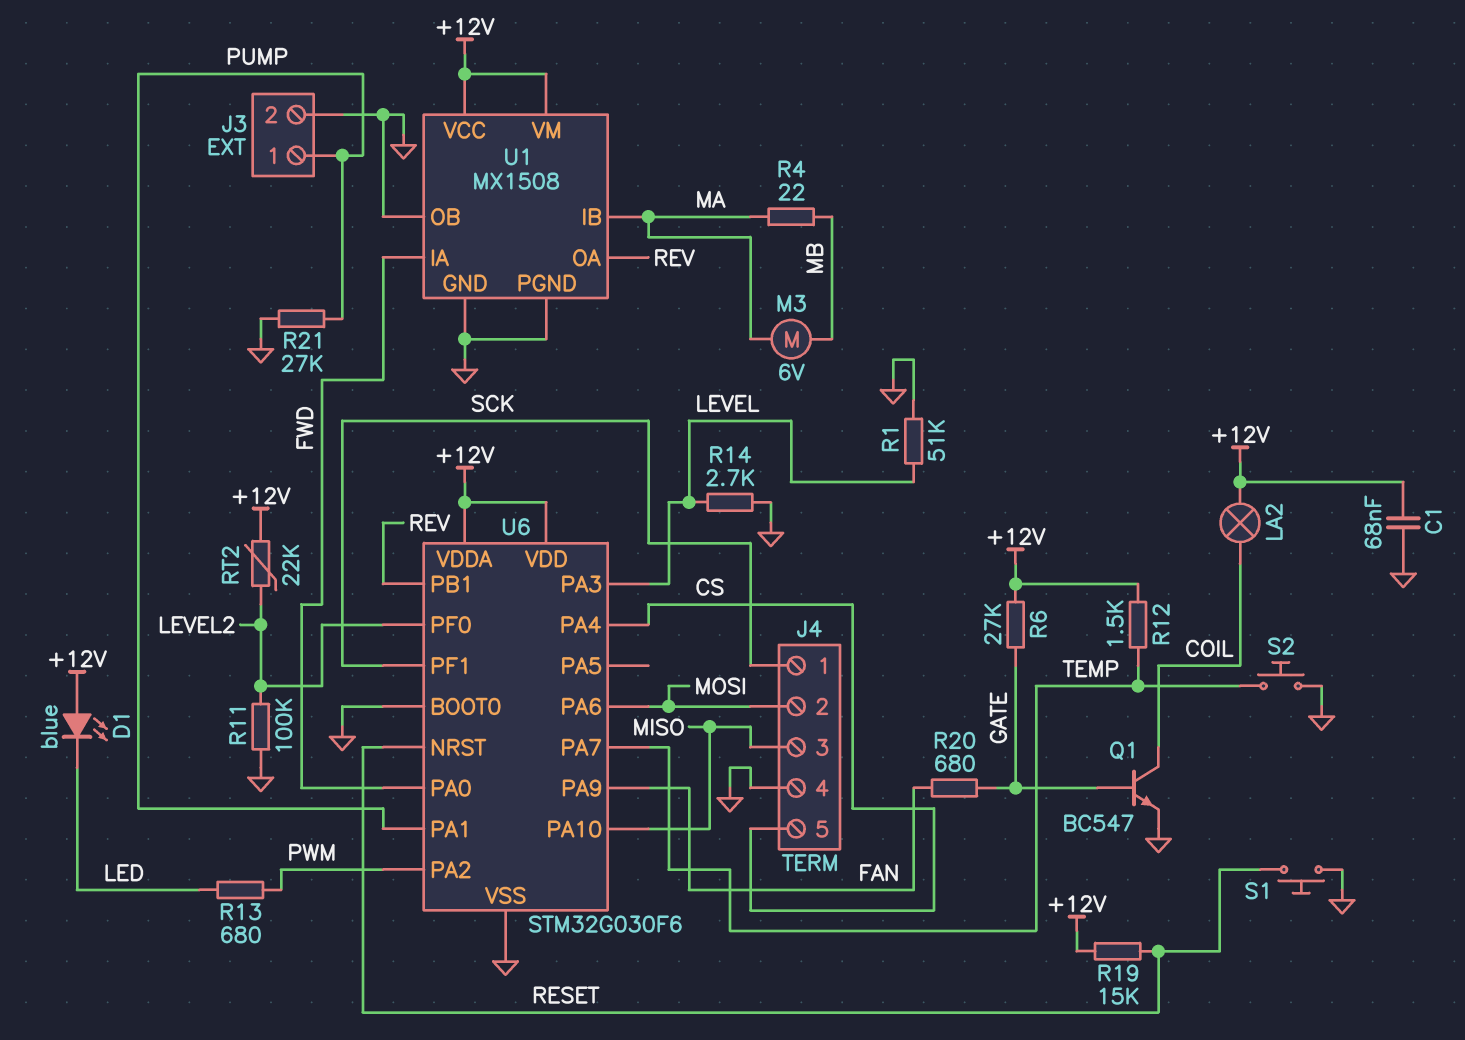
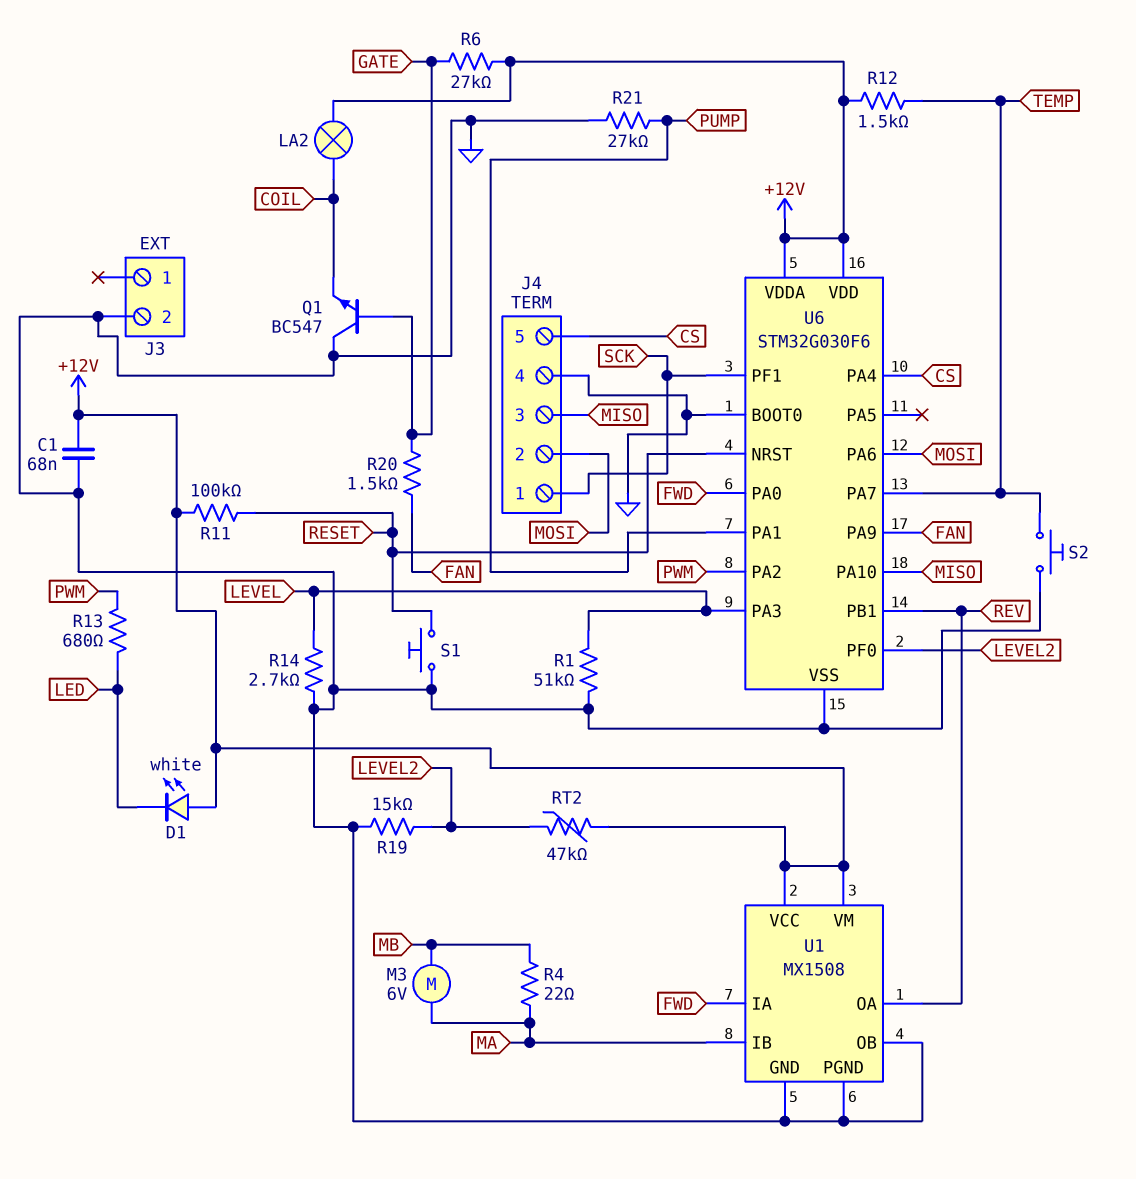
D1: LED blue (A +12V, K LED) -> LED white (A +12V, K LED)
J3 pin 1: PUMP -> none
Q1: NPN BC547 (B GATE, C COIL, E GND) -> NPN BC547 (B GATE, C GND, E COIL)
R11: 100k (GND, LEVEL2) -> 100k (+12V, RESET)
R19: 15k (+12V, RESET) -> 15k (GND, LEVEL2)
R20: 680 (FAN, GATE) -> 1.5k (FAN, GATE)
RT2: 22k (+12V, LEVEL2) -> 47k (+12V, LEVEL2)

